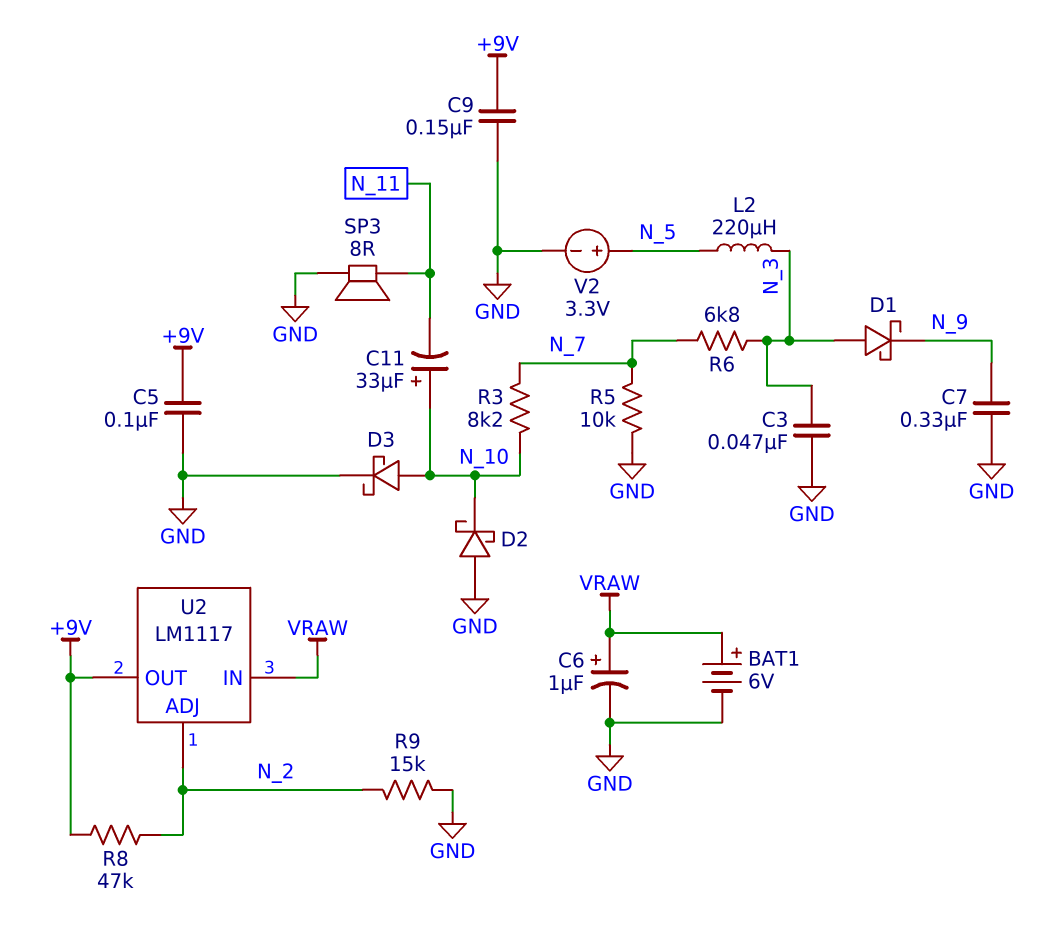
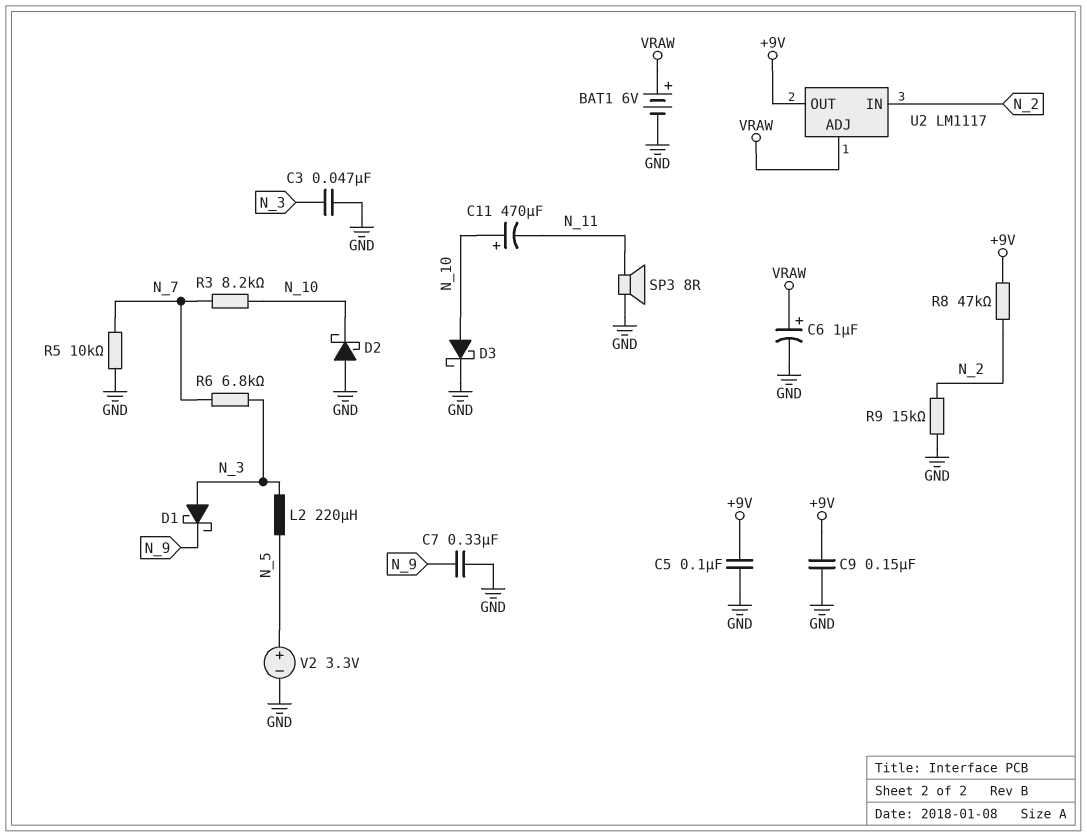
C11: 33uF (plus N_10, minus N_11) -> 470uF (plus N_10, minus N_11)
U2 pin ADJ: N_2 -> VRAW
U2 pin IN: VRAW -> N_2

